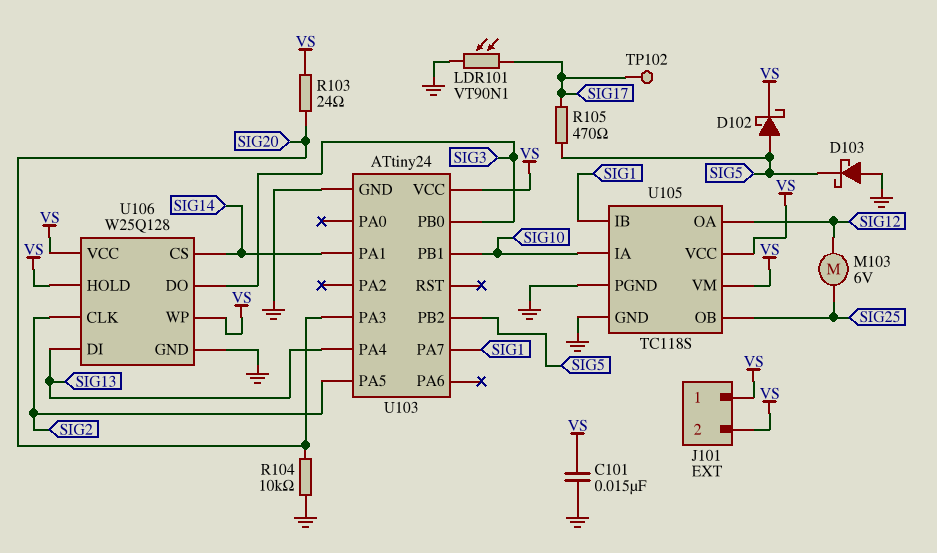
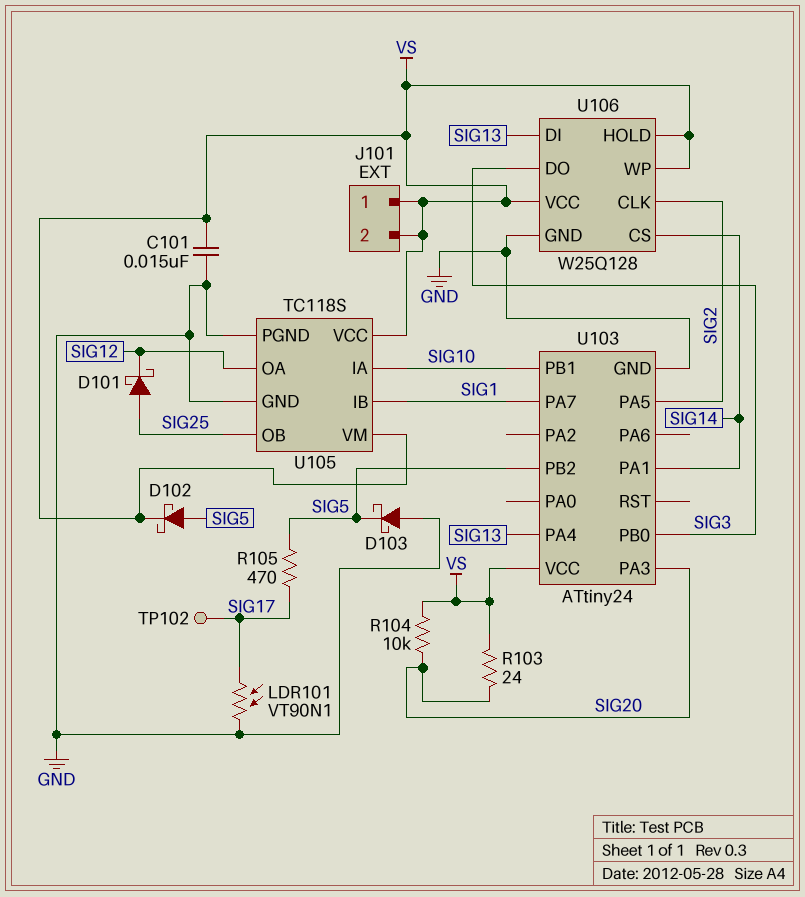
D101: none -> schottky (A SIG25, K SIG12)
M103: motor 6V (SIG12, SIG25) -> none
R104: 10k (GND, SIG20) -> 10k (SIG20, VS)

